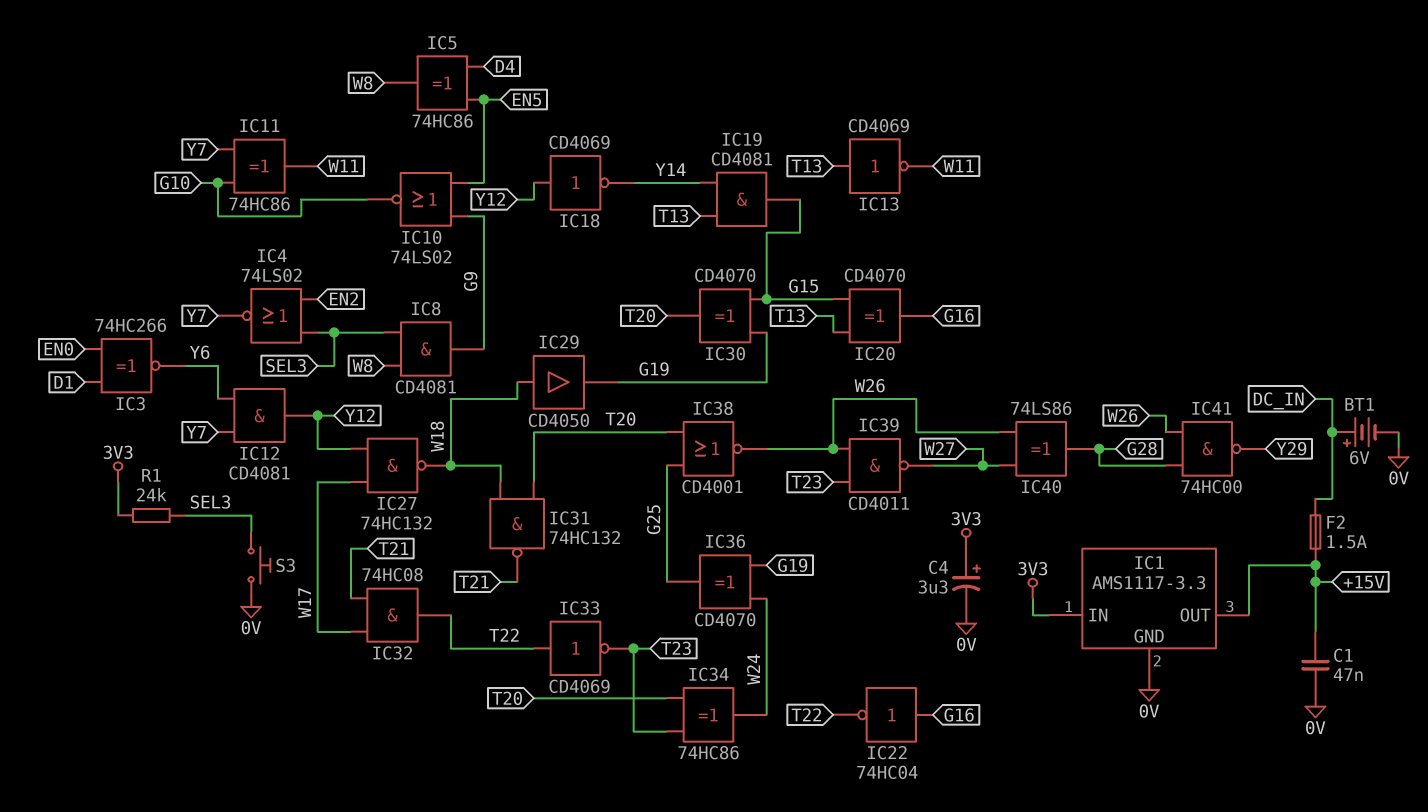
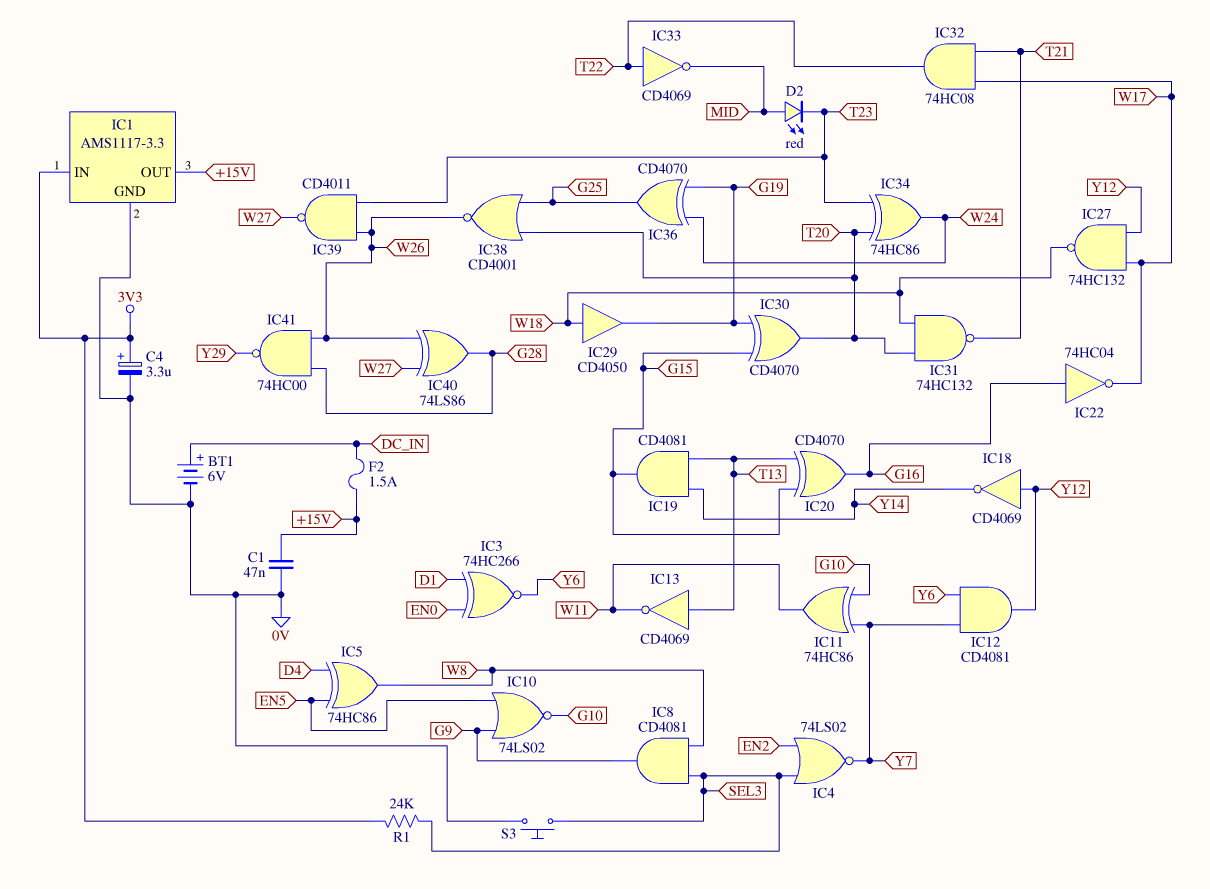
D2: none -> LED red (A MID, K T23)
IC22: NOT 74HC04 (in G16, out T22) -> NOT 74HC04 (in G16, out W17)
IC33: NOT CD4069 (in T22, out T23) -> NOT CD4069 (in T22, out MID)

